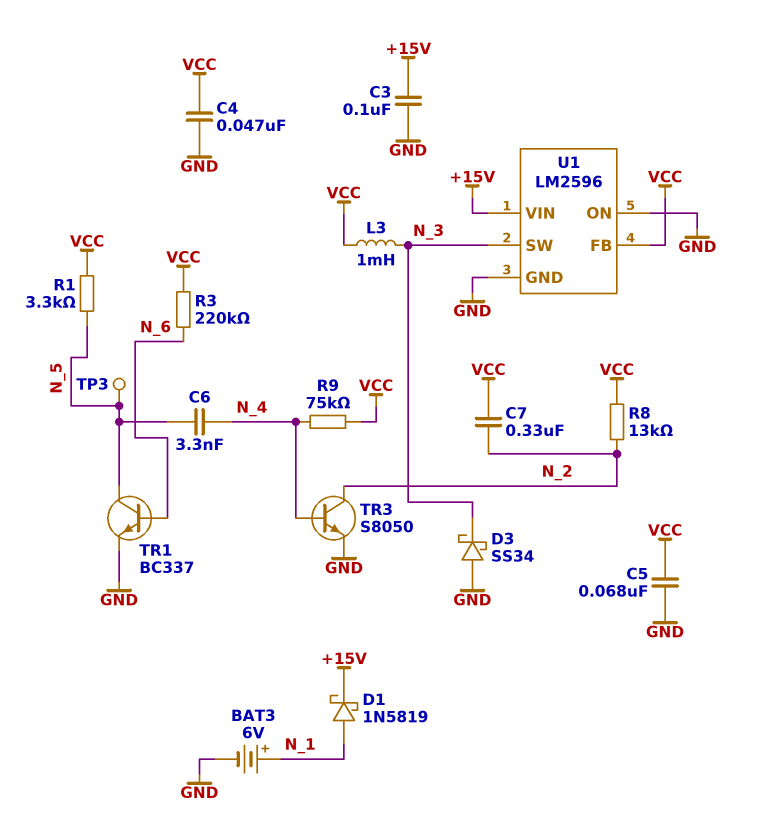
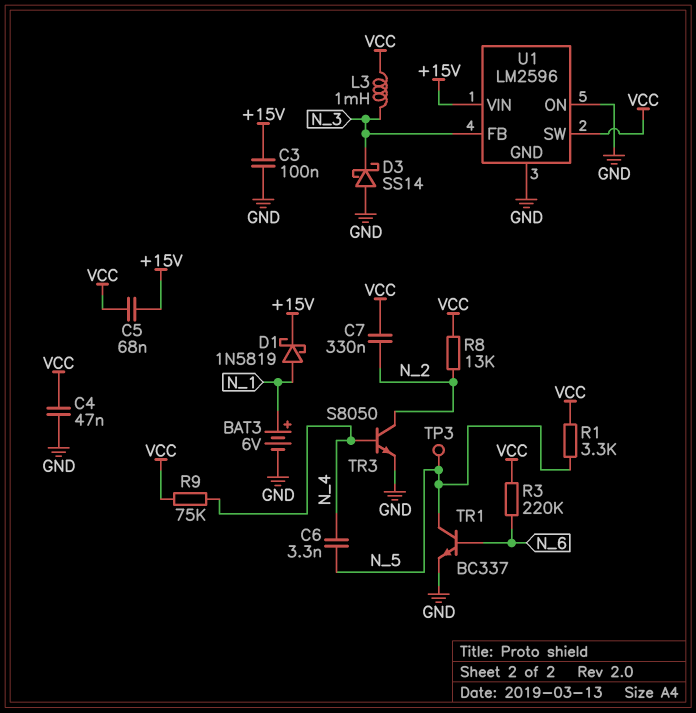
C5: 68nF (GND, VCC) -> 68nF (+15V, VCC)
D3: schottky SS34 (A GND, K N_3) -> schottky SS14 (A GND, K N_3)
U1 pin FB: VCC -> N_3
U1 pin SW: N_3 -> VCC

